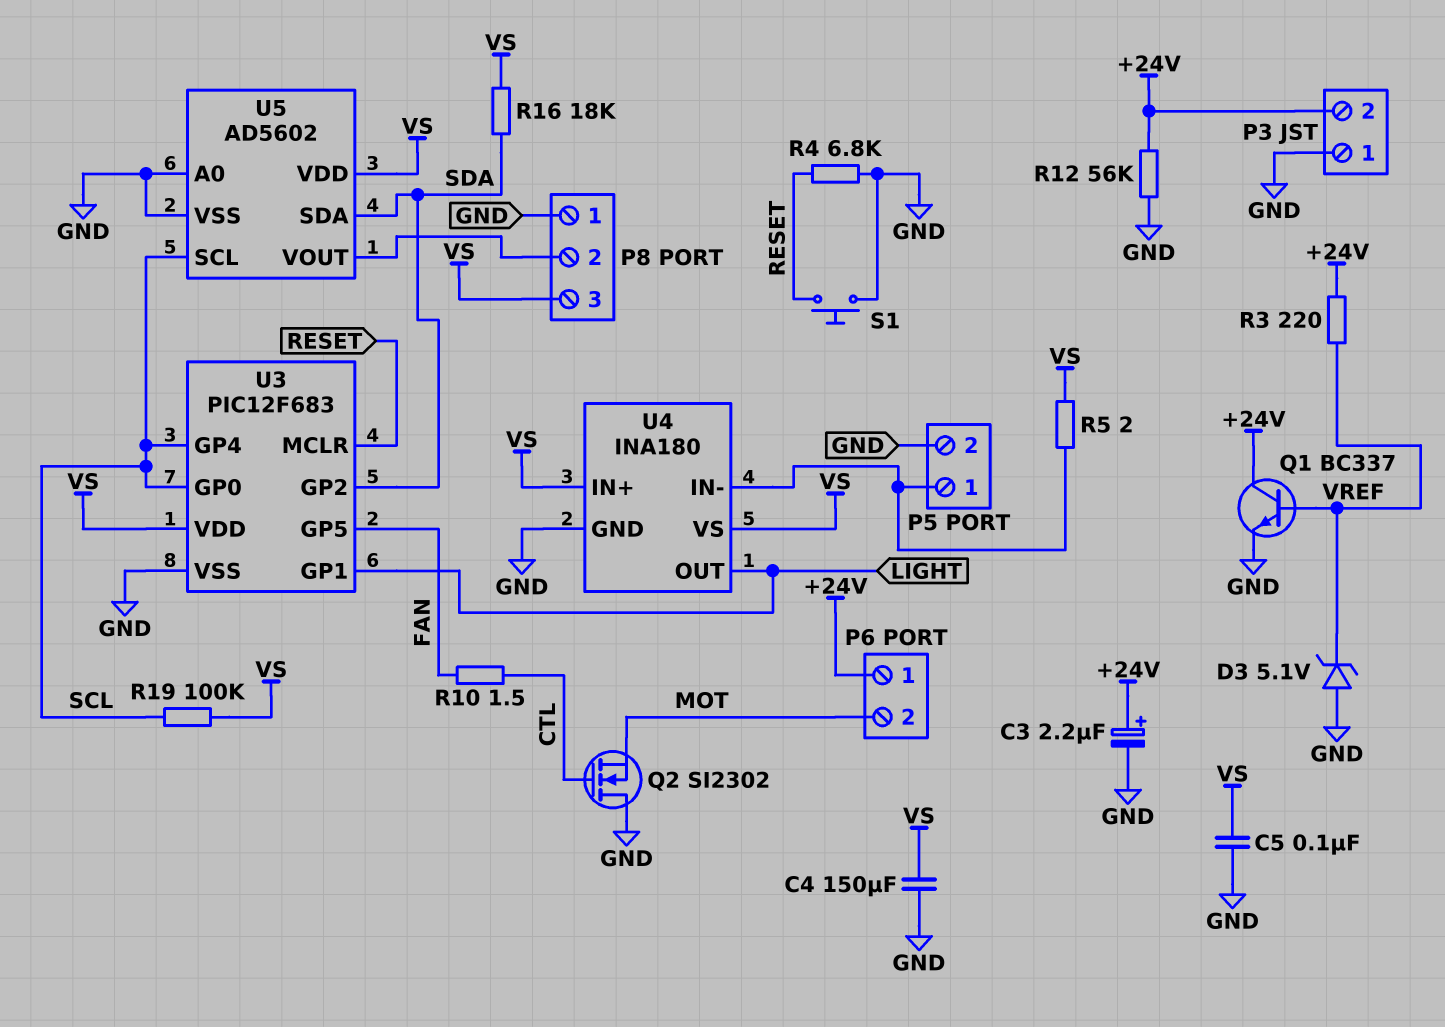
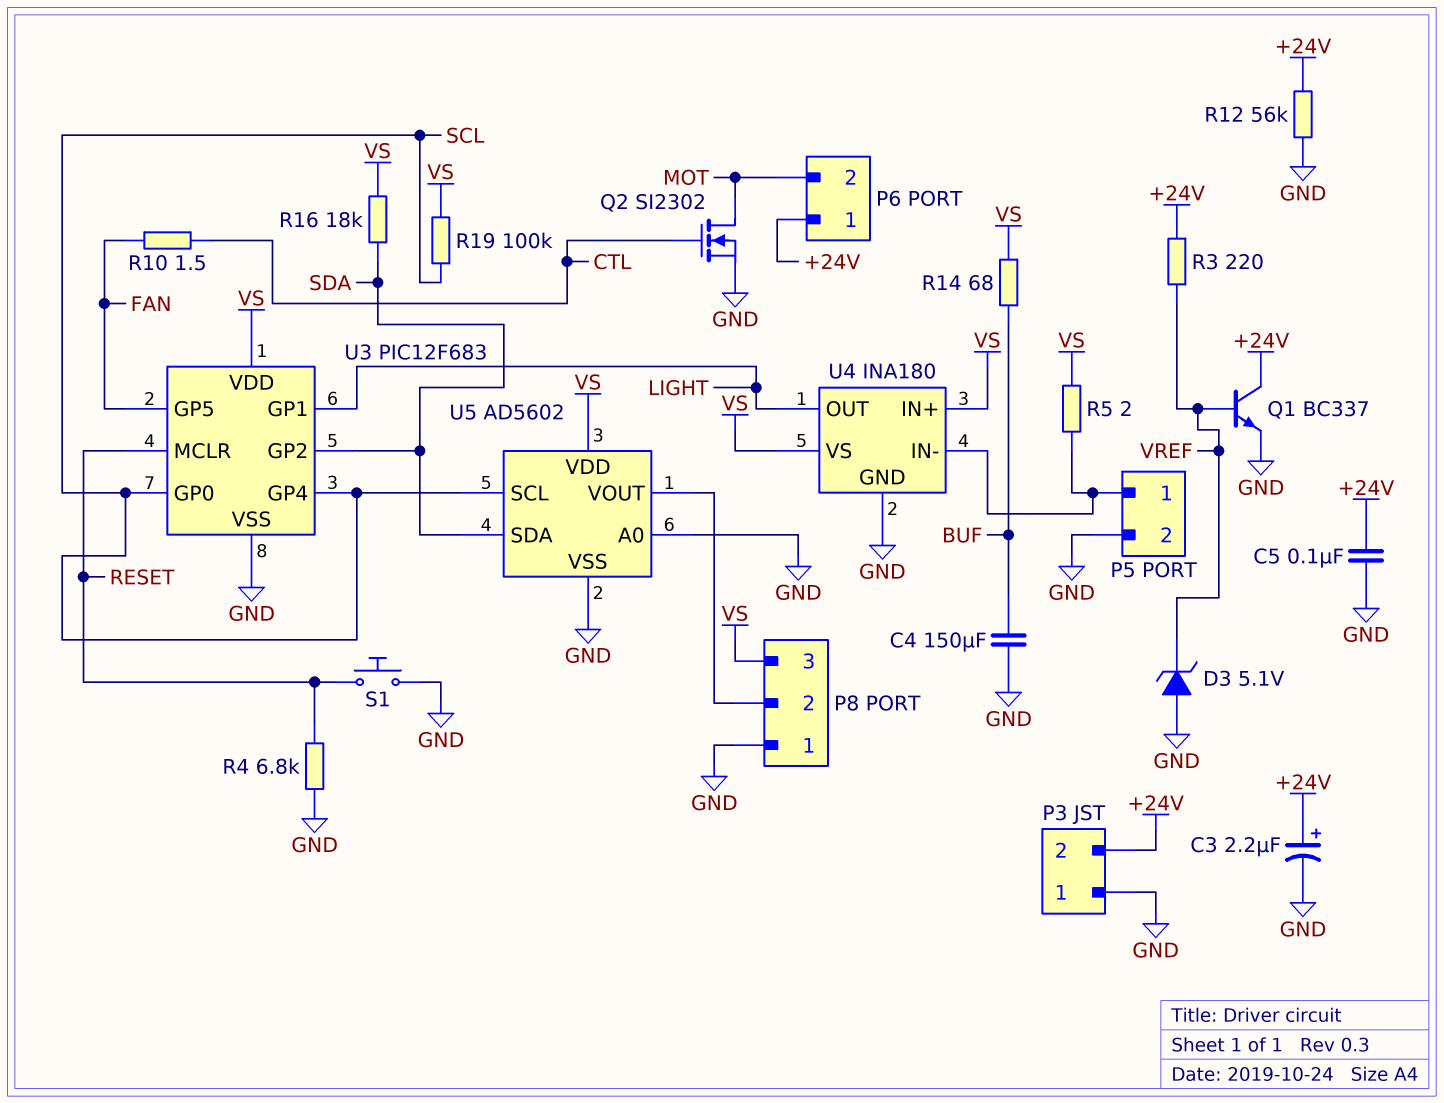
C4: 150uF (GND, VS) -> 150uF (BUF, GND)
C5: 100nF (GND, VS) -> 100nF (+24V, GND)
Q2: NMOS SI2302 (G CTL, D GND, S MOT) -> NMOS SI2302 (G CTL, D MOT, S GND)
R14: none -> 68 (BUF, VS)

